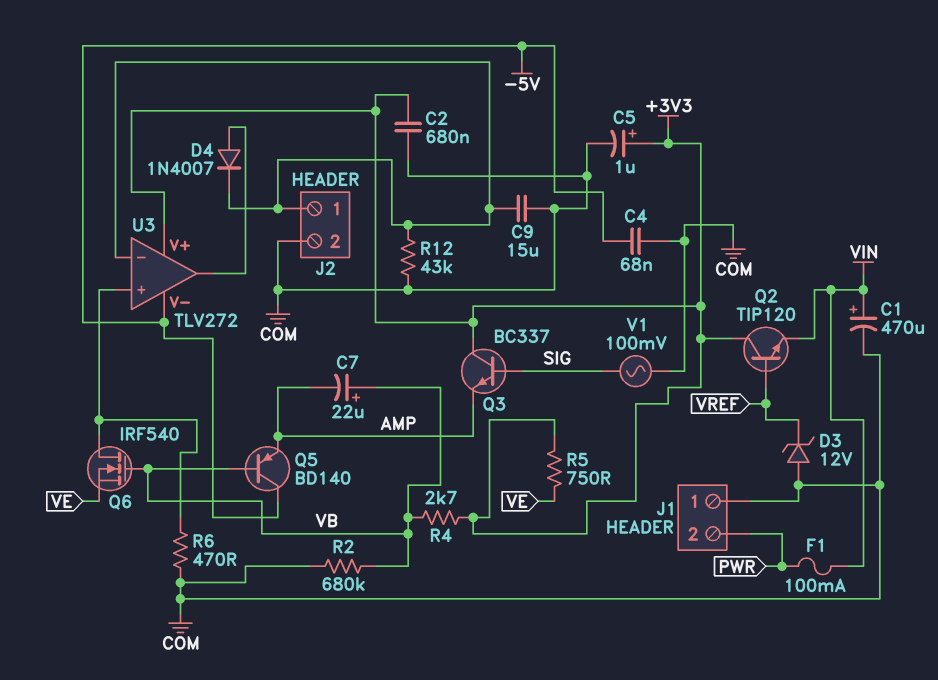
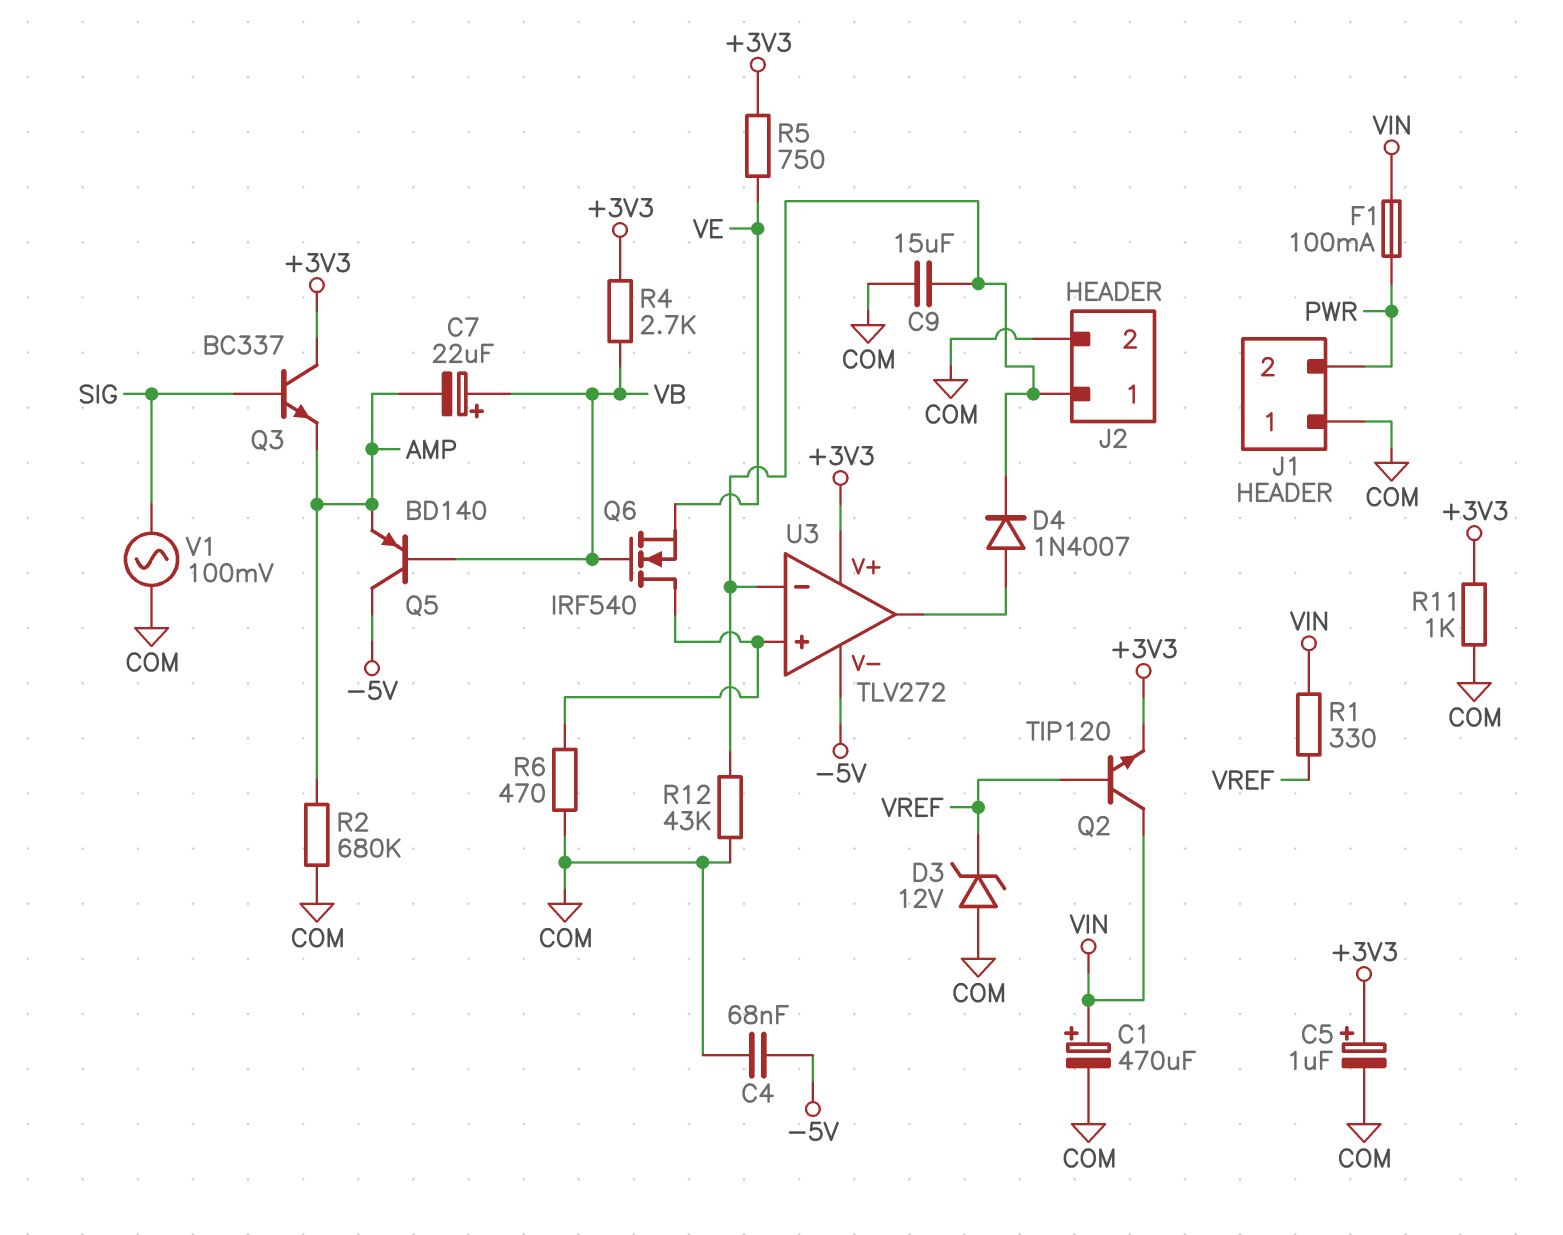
C2: 680nF (+3V3, COM) -> none
Q2: NPN TIP120 (B VREF, C +3V3, E VIN) -> NPN TIP120 (B VREF, C VIN, E +3V3)
R1: none -> 330 (VIN, VREF)
R2: 680k (COM, VB) -> 680k (AMP, COM)
R11: none -> 1k (+3V3, COM)

